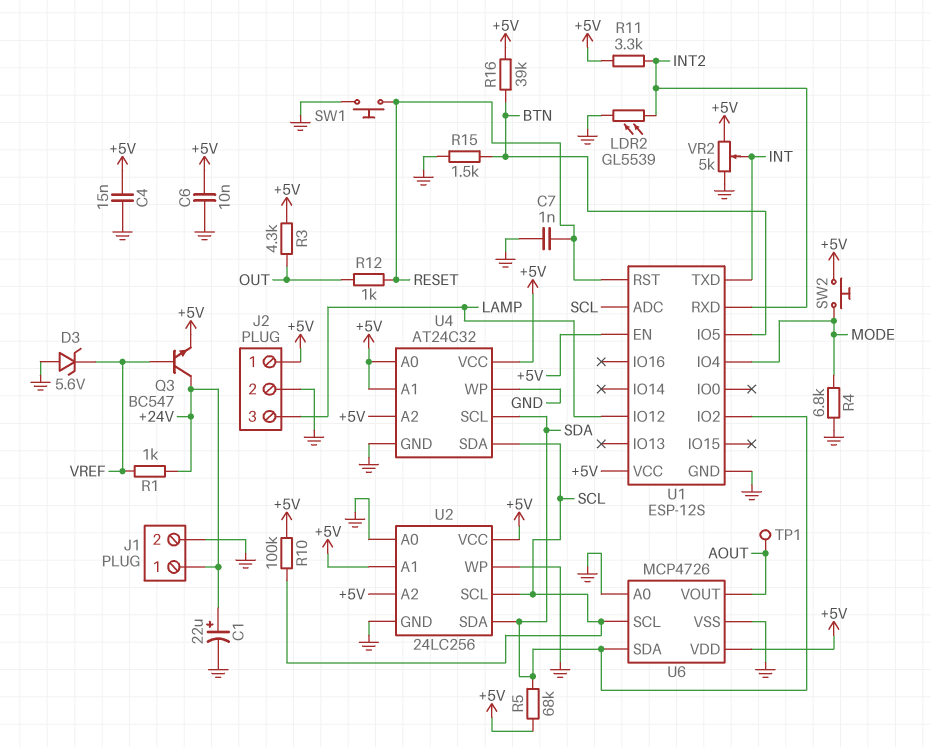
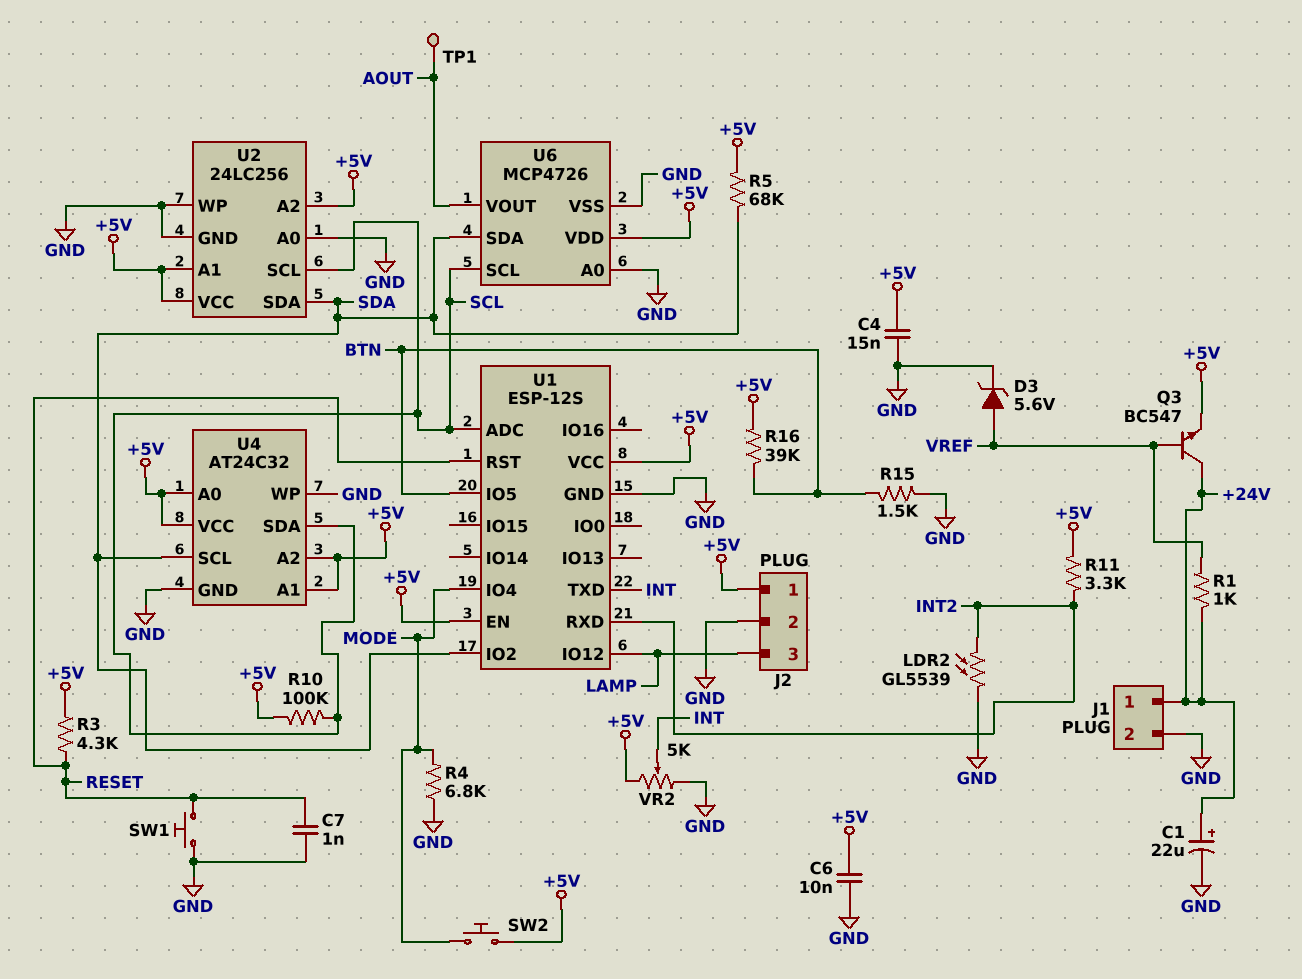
D3: zener 5.6V (A GND, K VREF) -> zener 5.6V (A VREF, K GND)
R3: 4.3k (+5V, OUT) -> 4.3k (+5V, RESET)
R12: 1k (OUT, RESET) -> none

